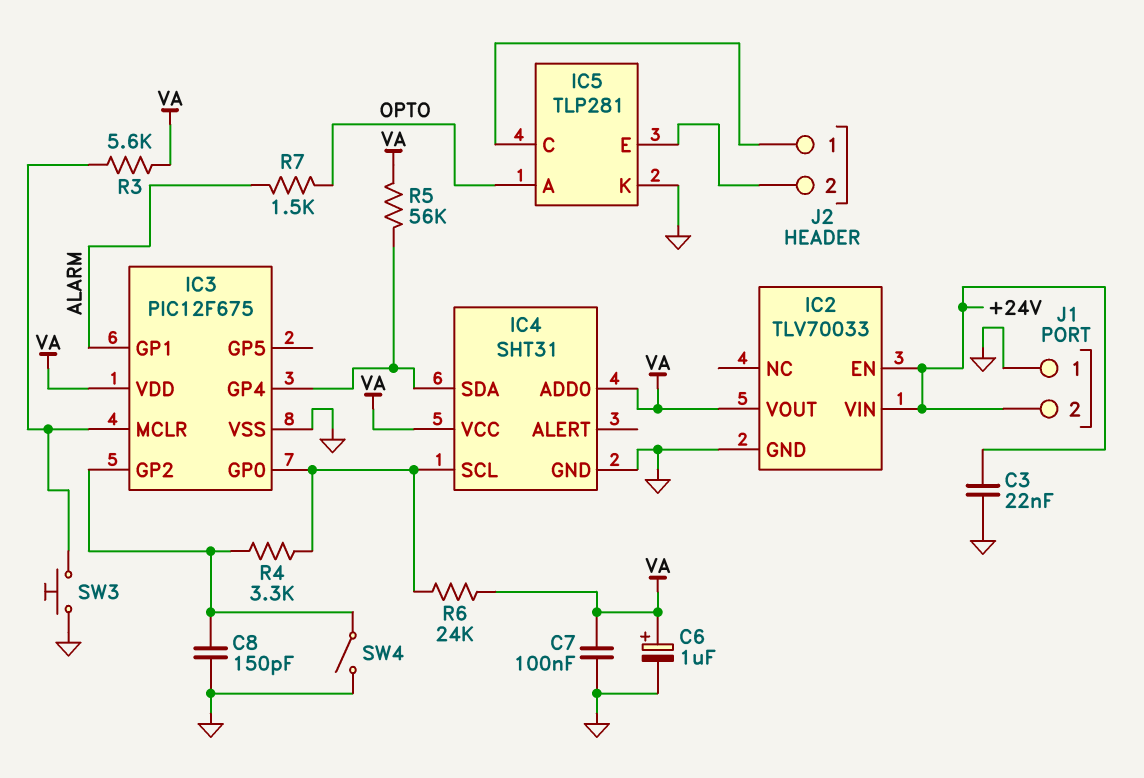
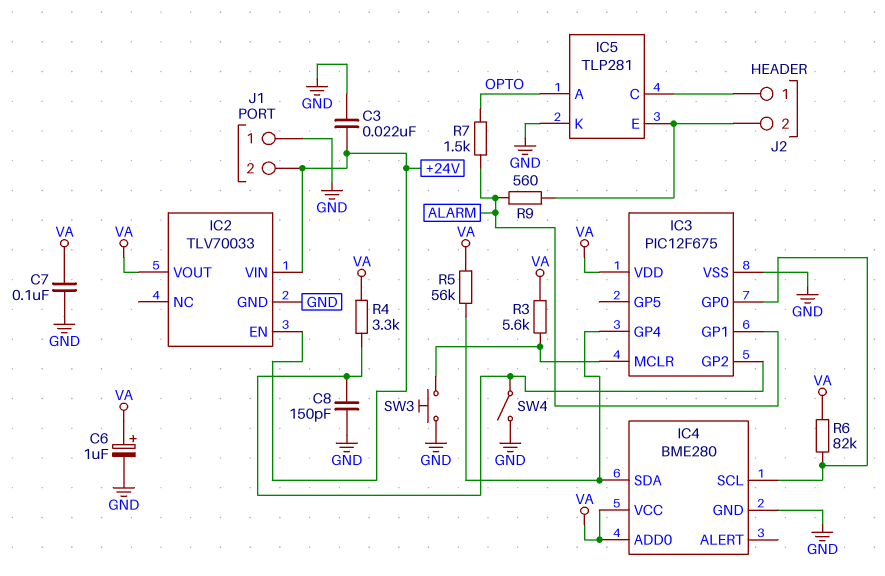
IC4: SHT31 -> BME280
R4: 3.3k (IC3/GP0, IC3/GP2) -> 3.3k (IC3/GP2, VA)
R6: 24k (IC3/GP0, VA) -> 82k (IC3/GP0, VA)
R9: none -> 560 (ALARM, IC5/E)

